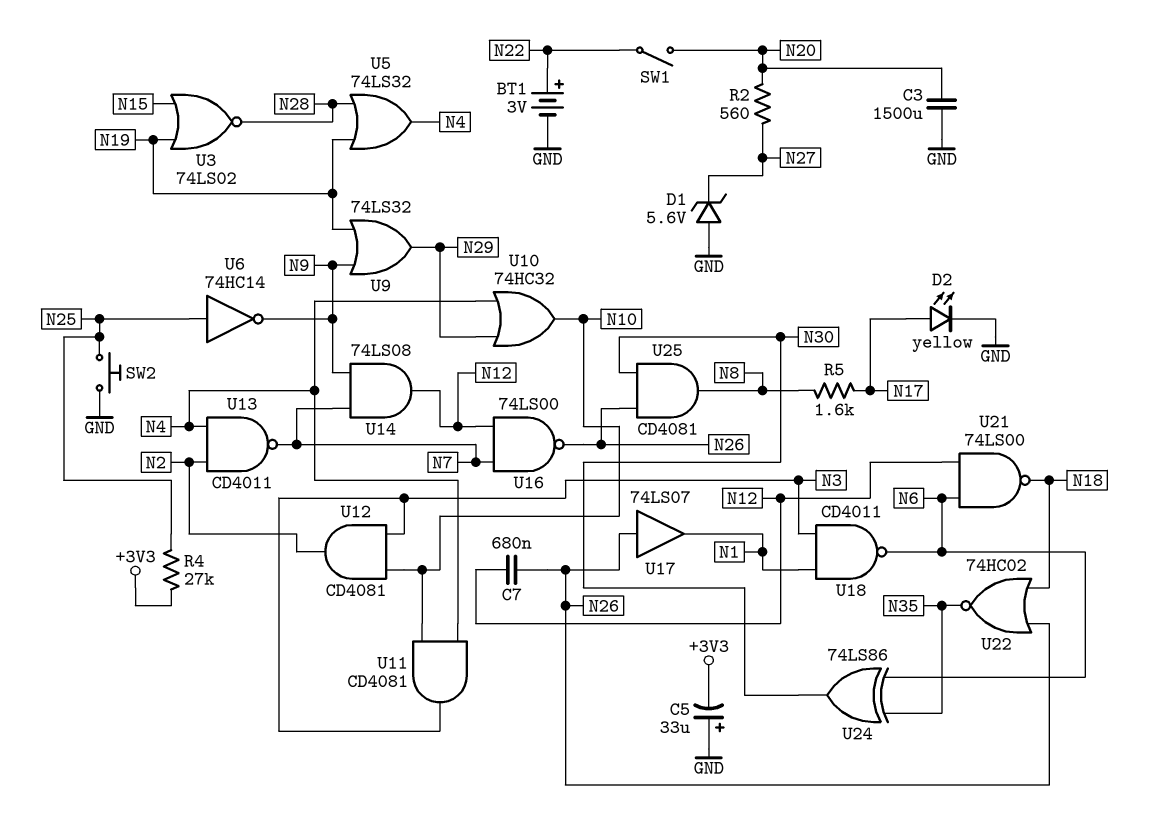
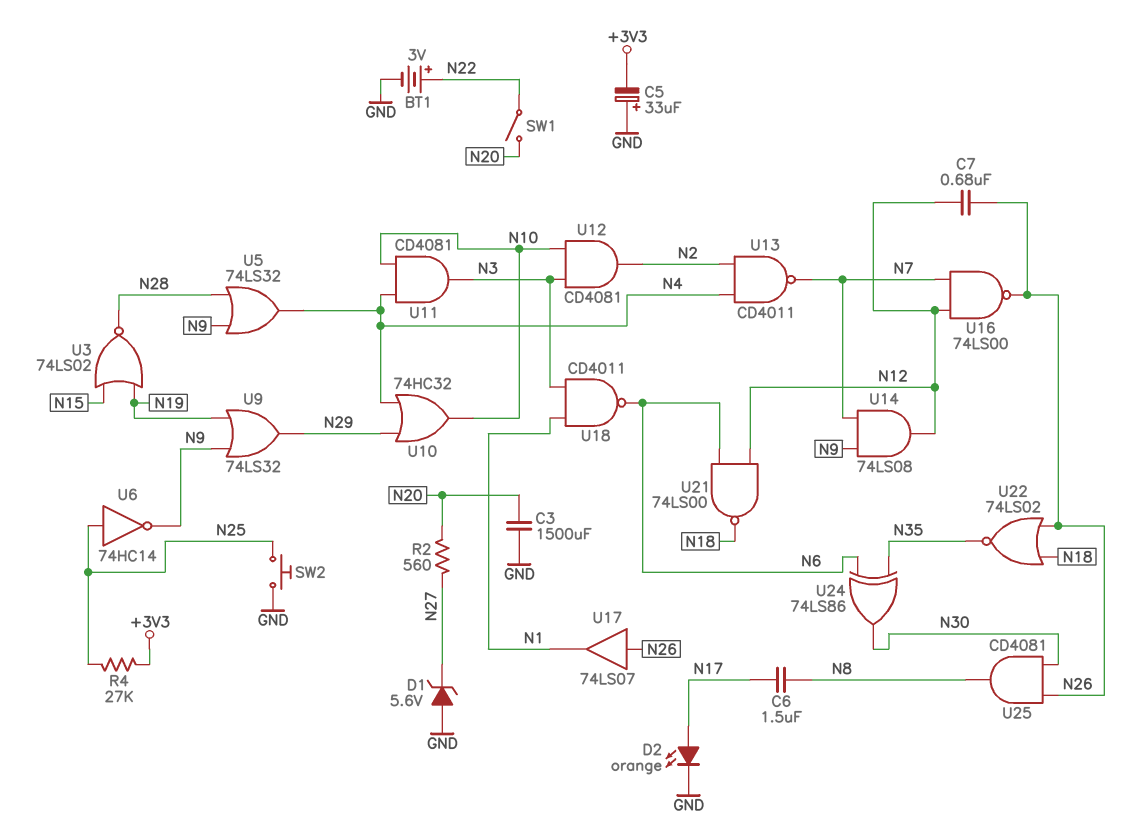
C6: none -> 1.5uF (N8, N17)
D2: LED yellow (A N17, K GND) -> LED orange (A N17, K GND)
R5: 1.6k (N8, N17) -> none
U5: OR 74LS32 (in N19, in N28, out N4) -> OR 74LS32 (in N9, in N28, out N4)
U22: NOR 74HC02 (in N18, in N26, out N35) -> NOR 74LS02 (in N18, in N26, out N35)

